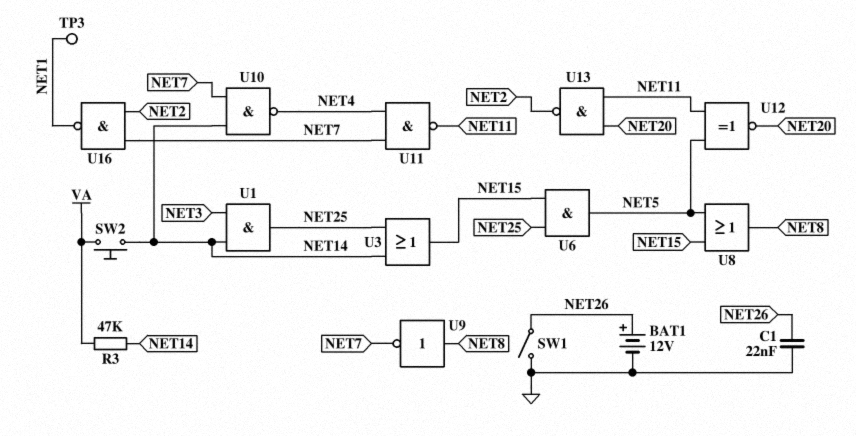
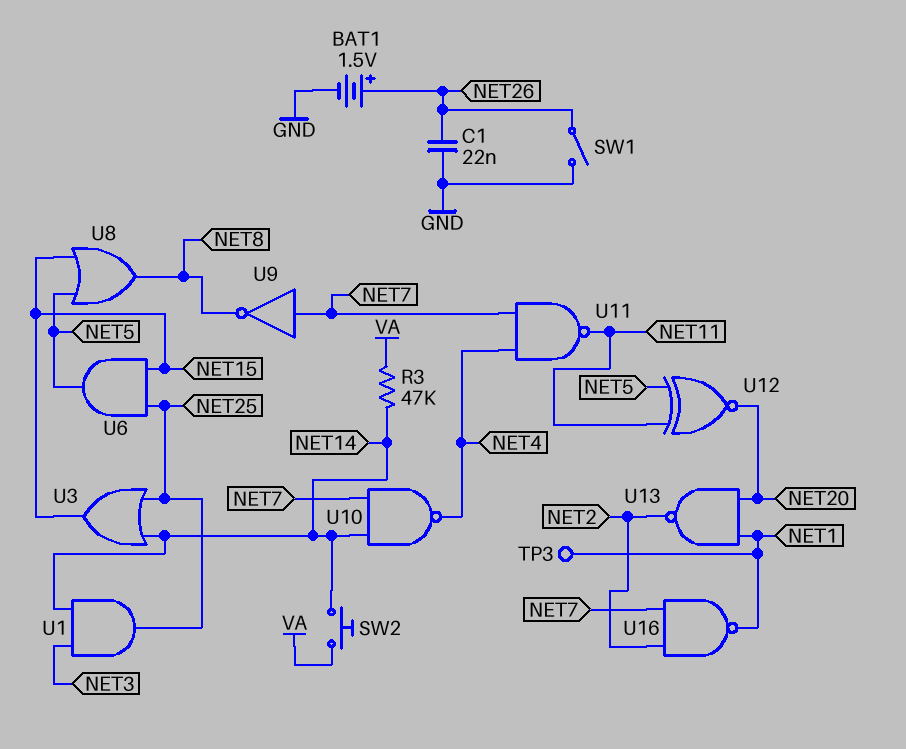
BAT1: 12V (plus NET26, minus GND) -> 1.5V (plus NET26, minus GND)
U9: NOT (in NET8, out NET7) -> NOT (in NET7, out NET8)
U13: NAND (in NET11, in NET20, out NET2) -> NAND (in NET1, in NET20, out NET2)

